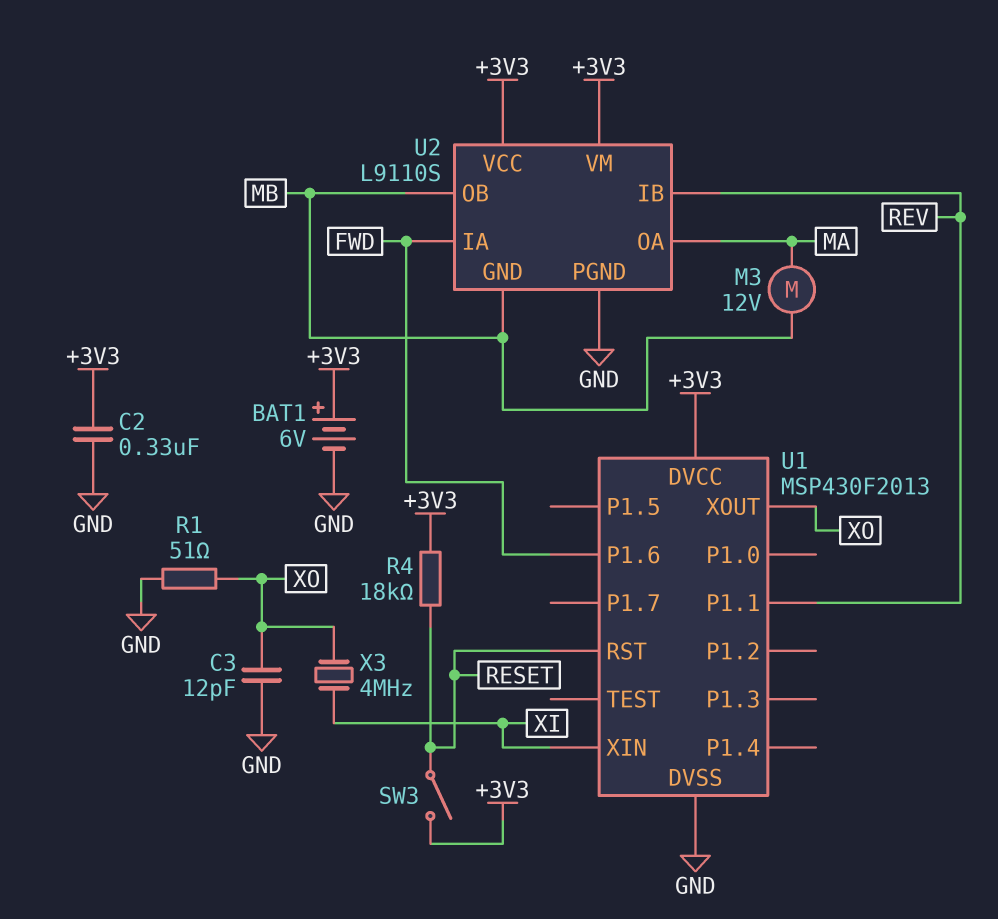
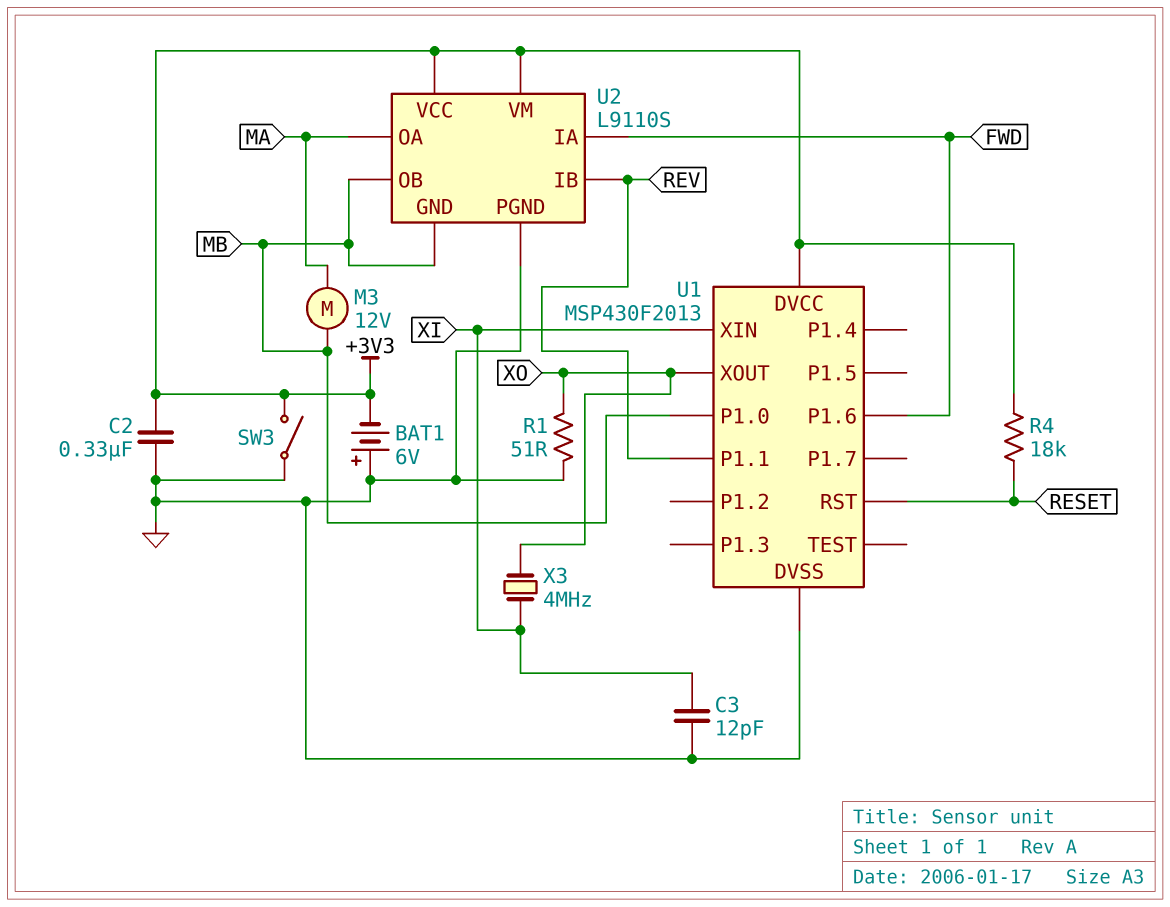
BAT1: 6V (plus +3V3, minus GND) -> 6V (plus GND, minus +3V3)
C3: 12pF (GND, XO) -> 12pF (GND, XI)
SW3: switch (+3V3, RESET) -> switch (+3V3, GND)
U1 pin P1.0: none -> MB

